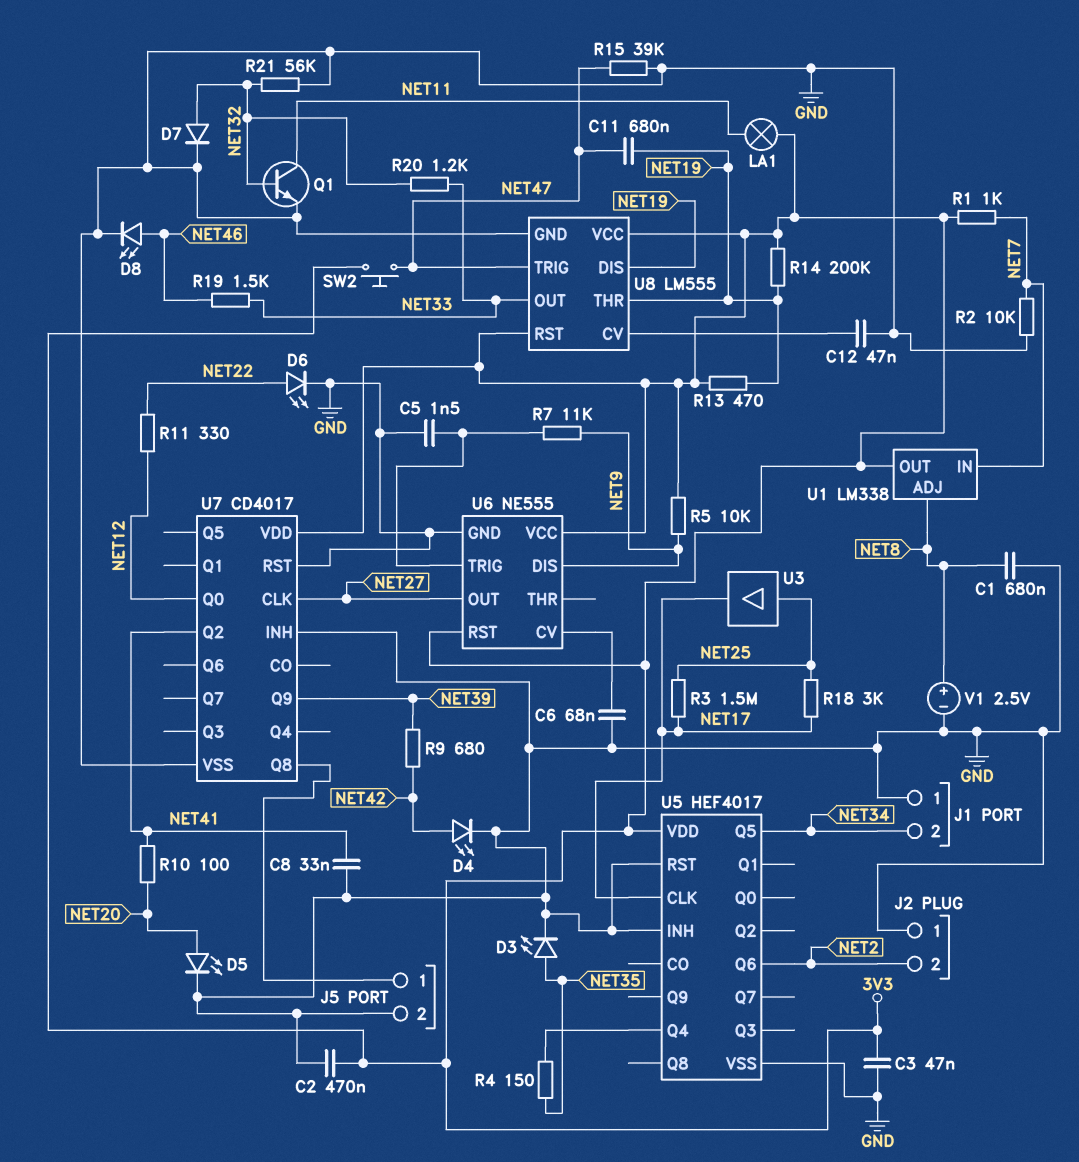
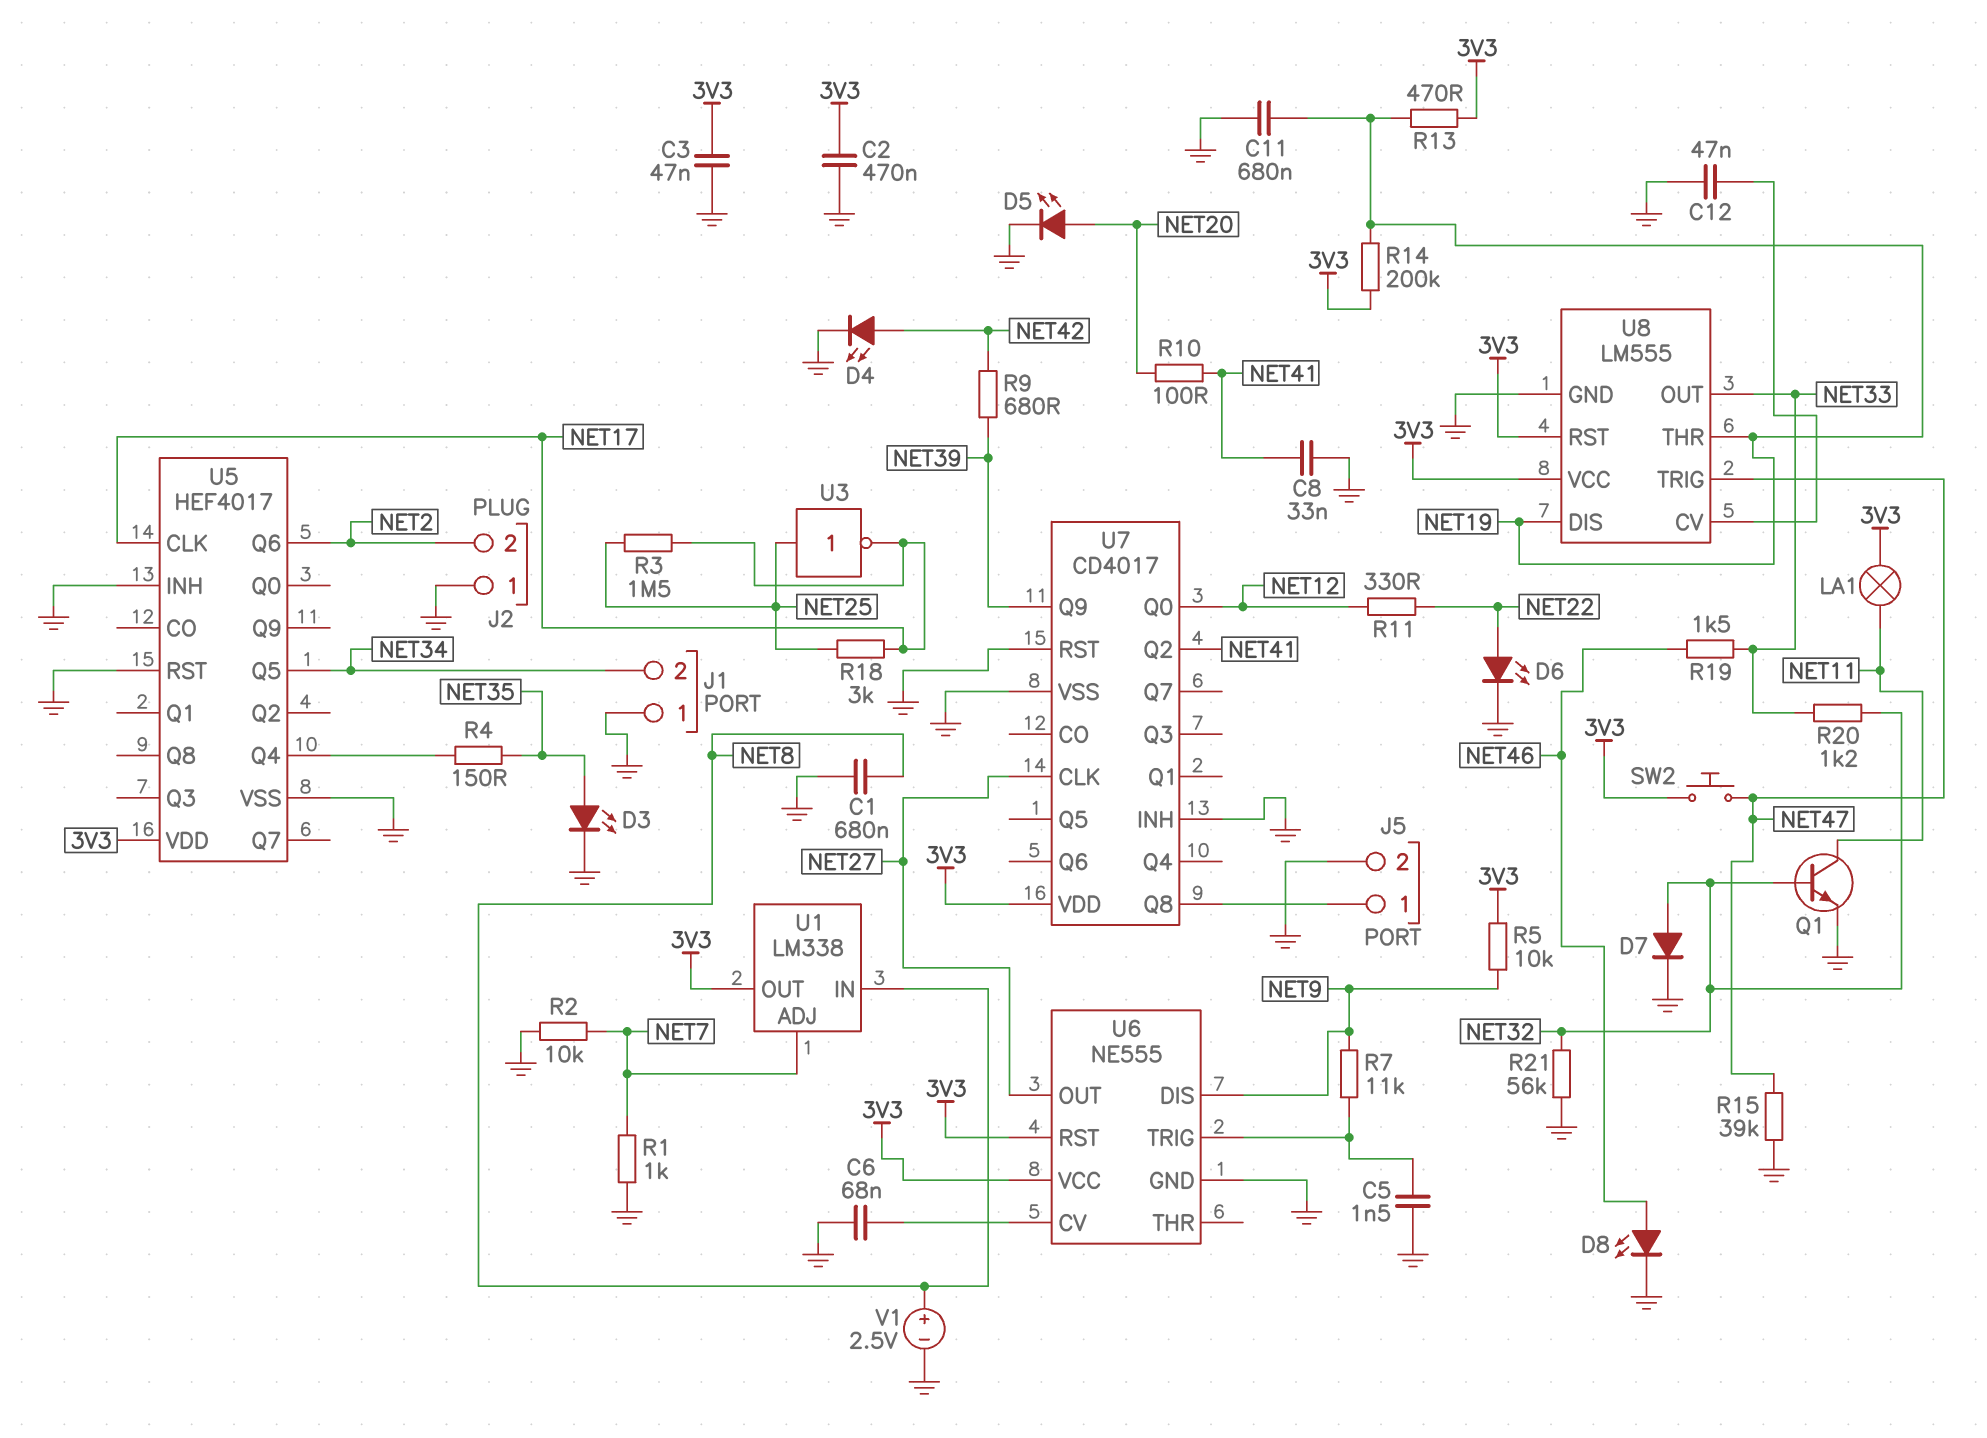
C11: 680nF (NET19, NET47) -> 680nF (GND, NET19)
R1: 1k (3V3, NET7) -> 1k (GND, NET7)
U1 pin ADJ: NET8 -> NET7
U1 pin IN: NET7 -> NET8
U3: buffer (in NET25, out NET17) -> NOT (in NET25, out NET17)

